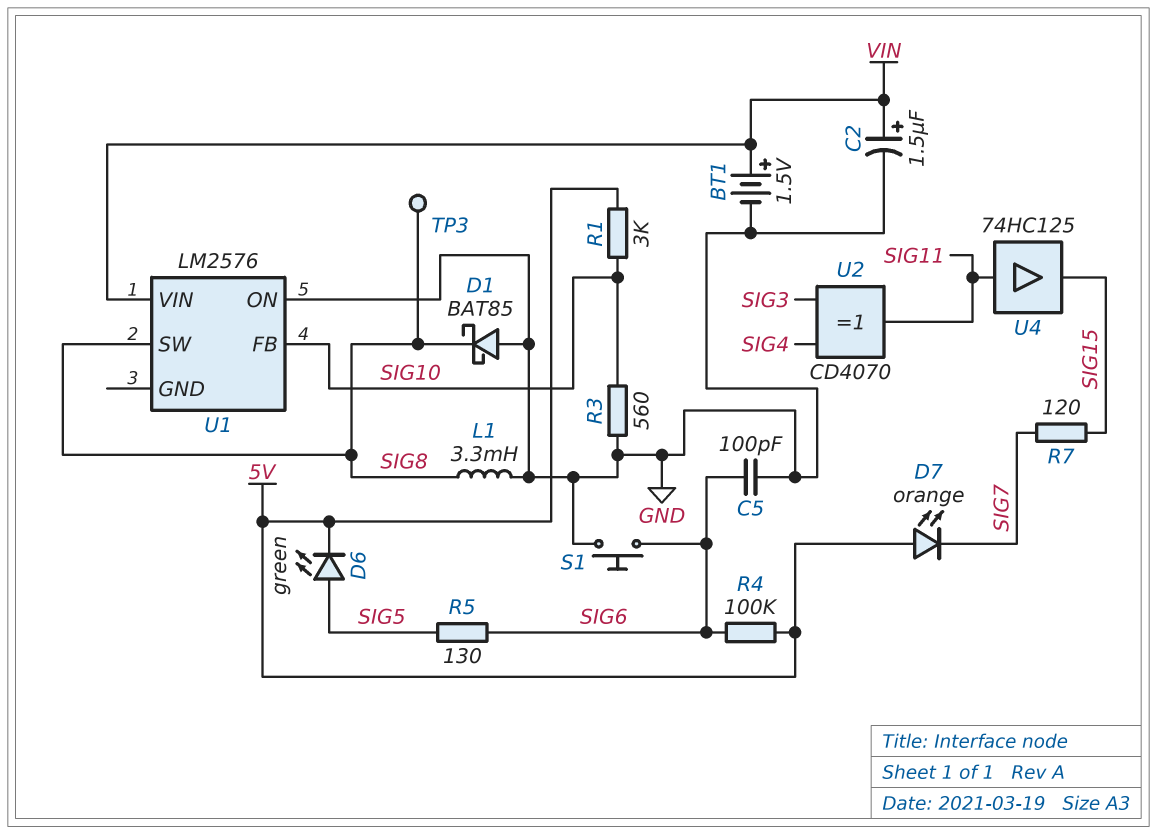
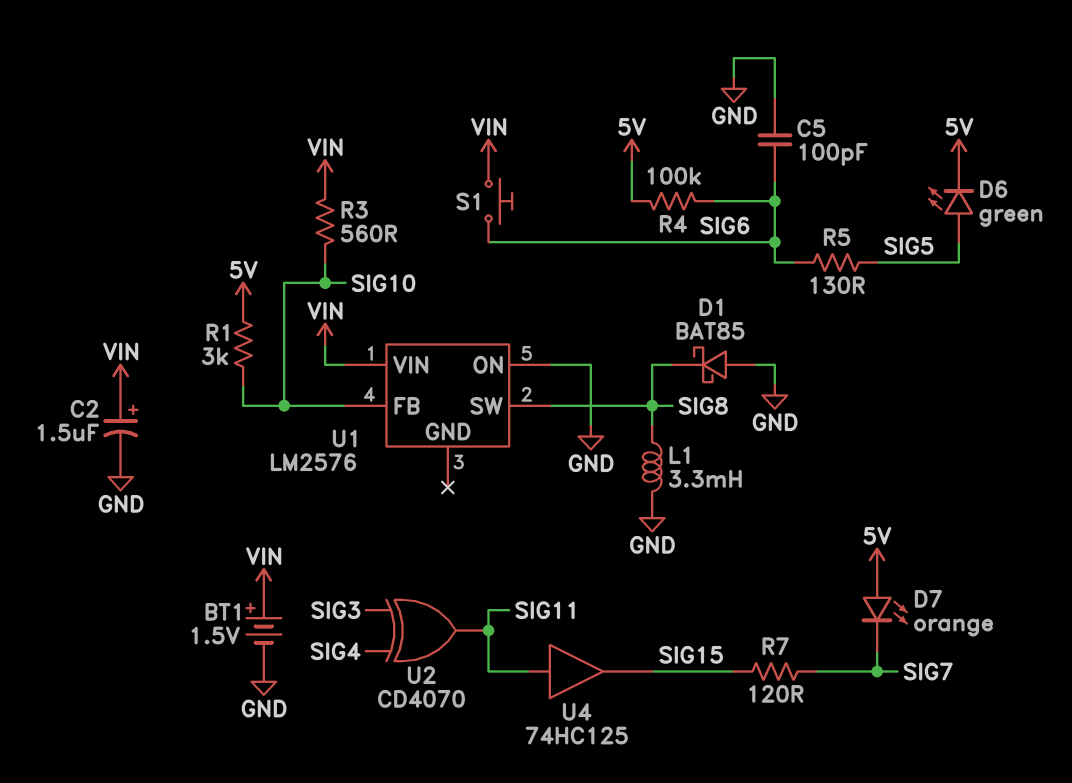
R3: 560 (GND, SIG10) -> 560 (SIG10, VIN)
S1: button (GND, SIG6) -> button (SIG6, VIN)
TP3: test point (SIG8) -> none

